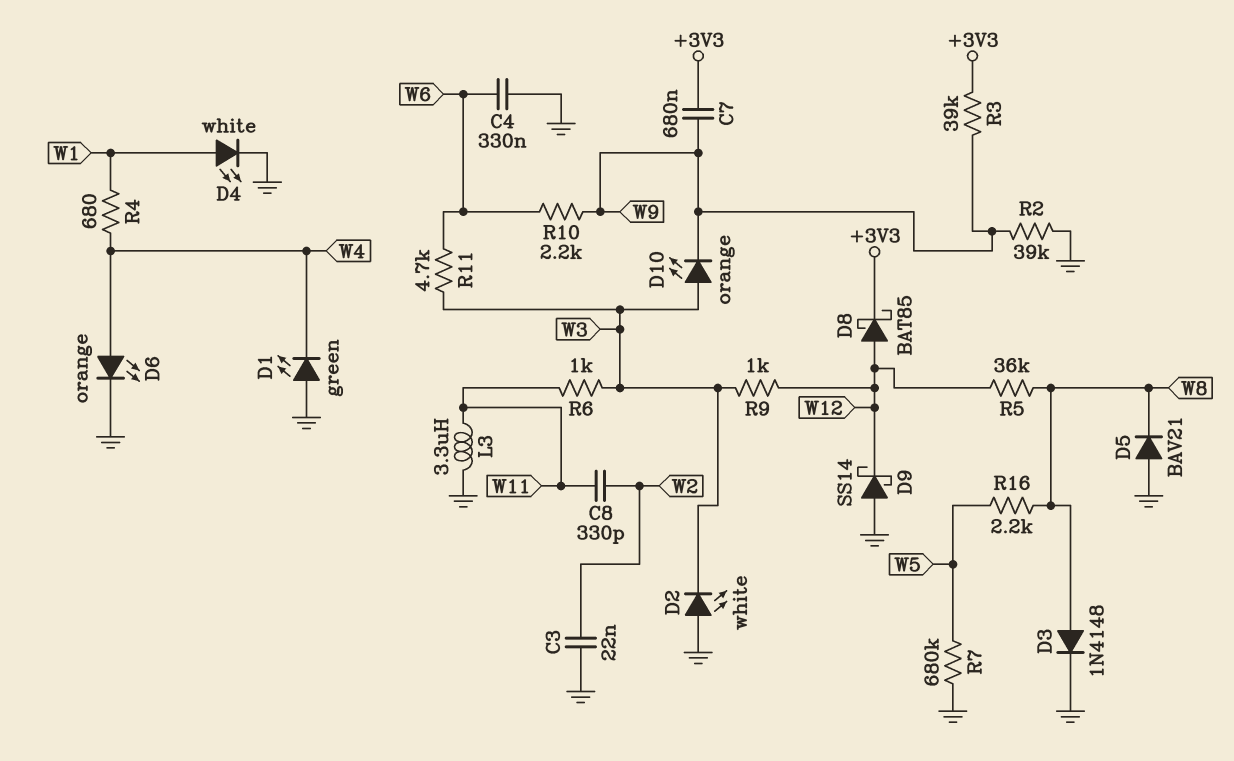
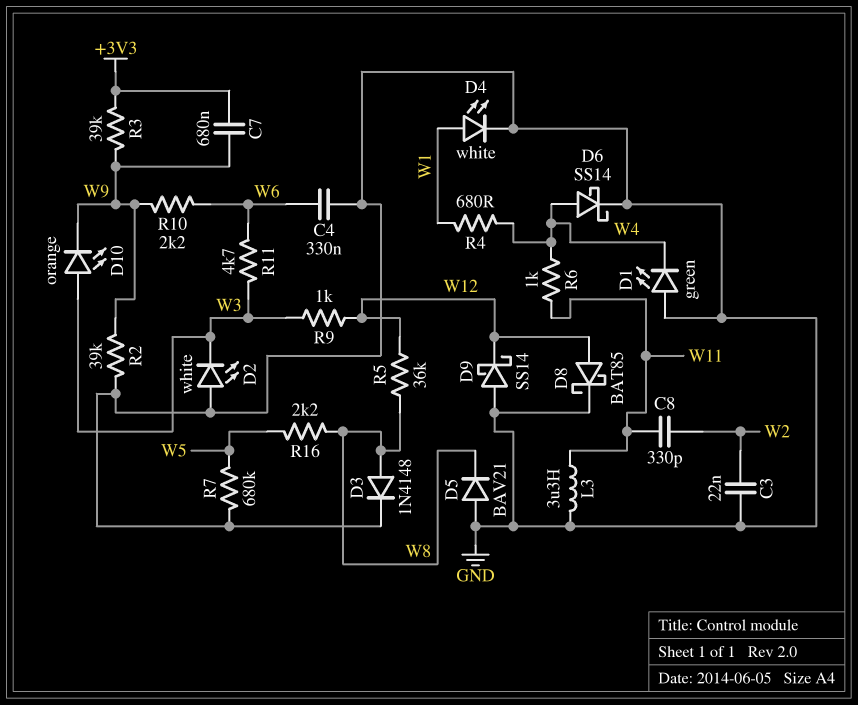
D6: LED orange (A W4, K GND) -> schottky SS14 (A W4, K GND)
D8: schottky BAT85 (A W12, K +3V3) -> schottky BAT85 (A W12, K GND)
R6: 1k (W3, W11) -> 1k (W4, W11)

